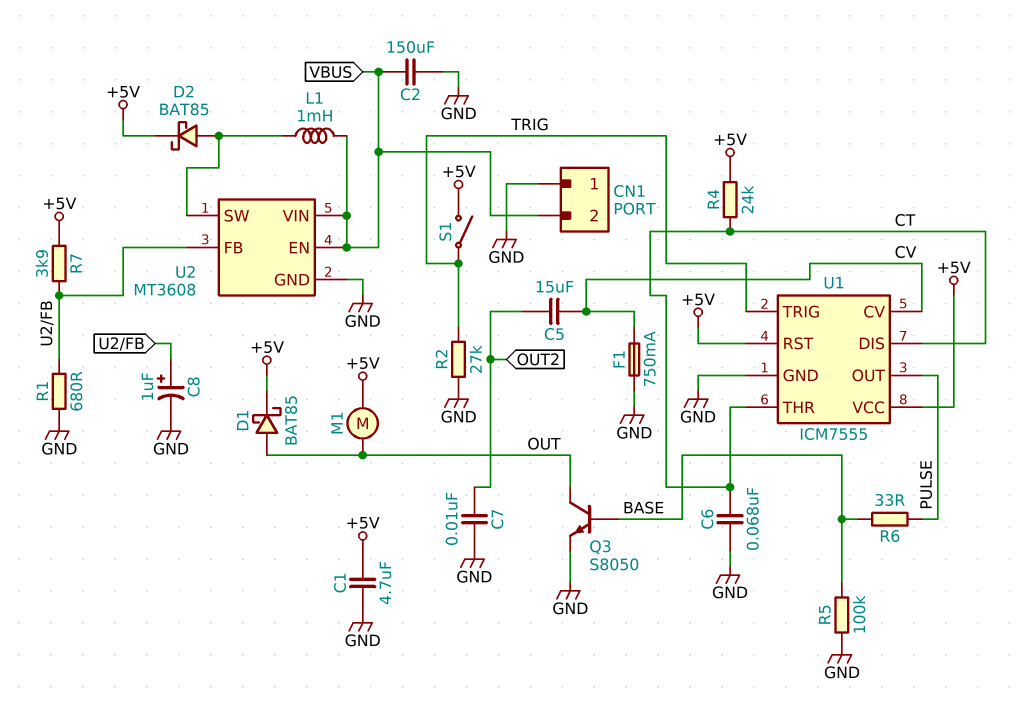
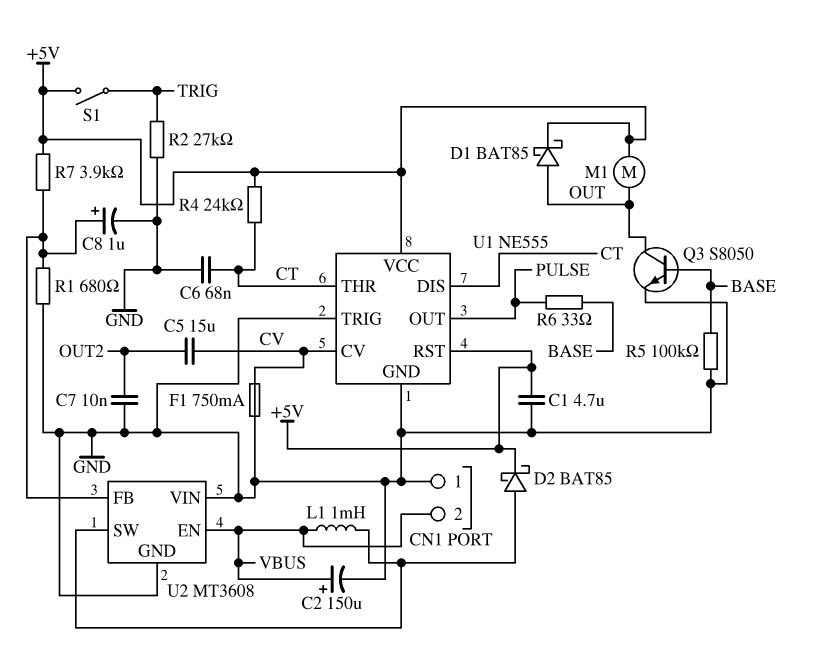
C2: 150uF (GND, VBUS) -> 150uF (plus VBUS, minus GND)
U1: ICM7555 -> NE555
U1 pin TRIG: TRIG -> GND
U2 pin VIN: VBUS -> GND

